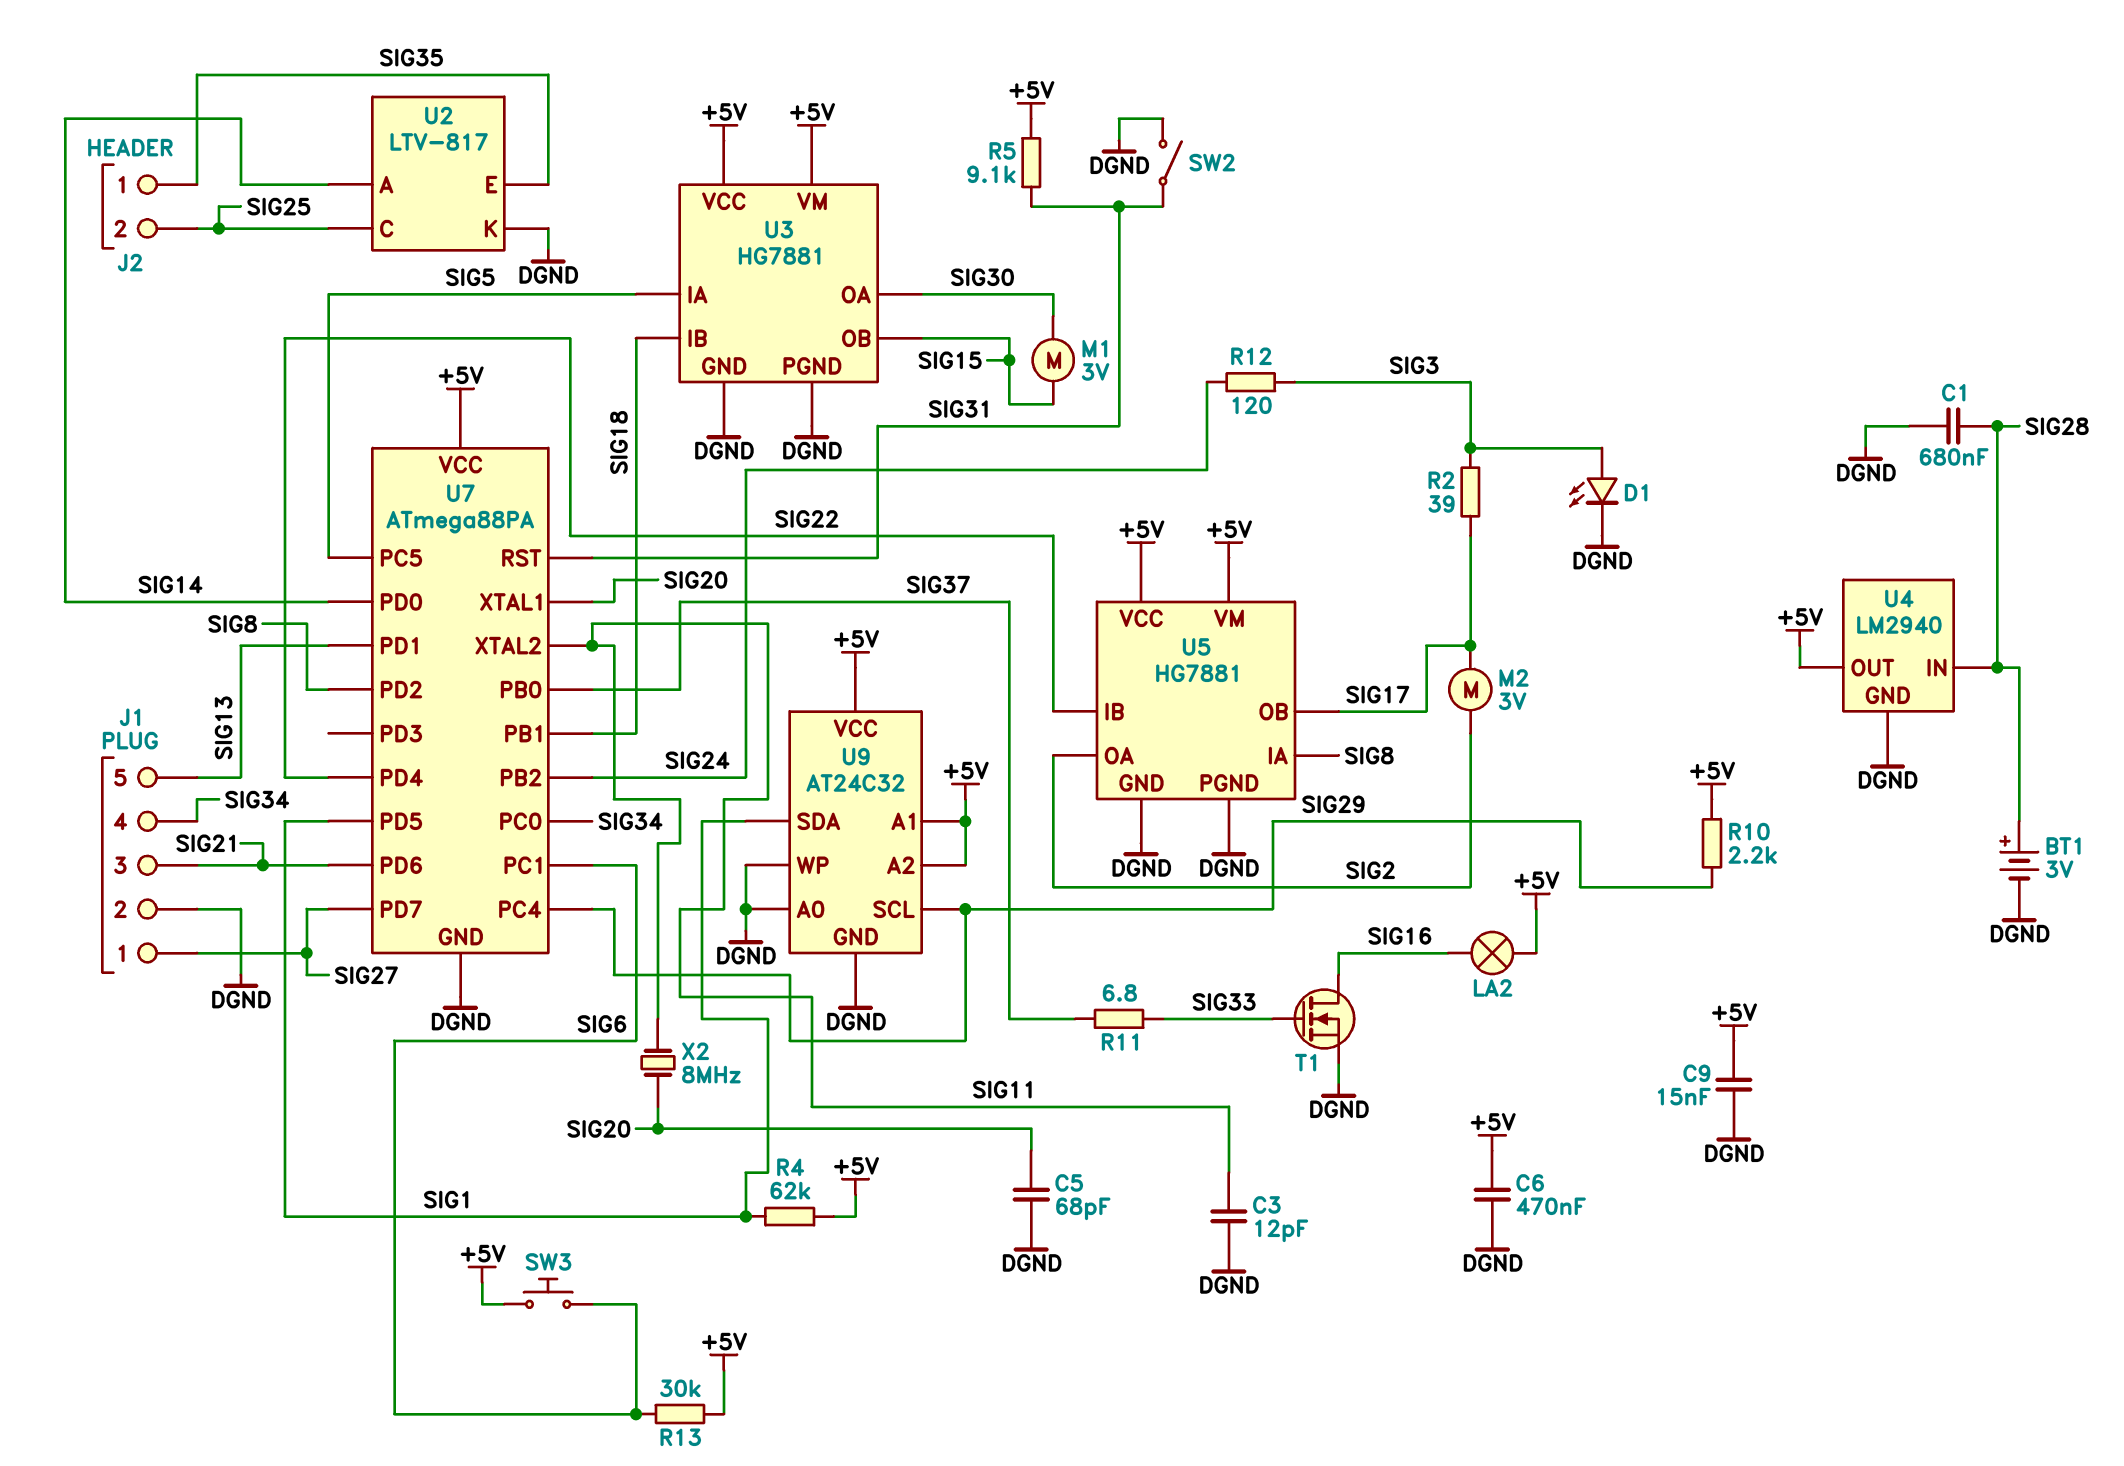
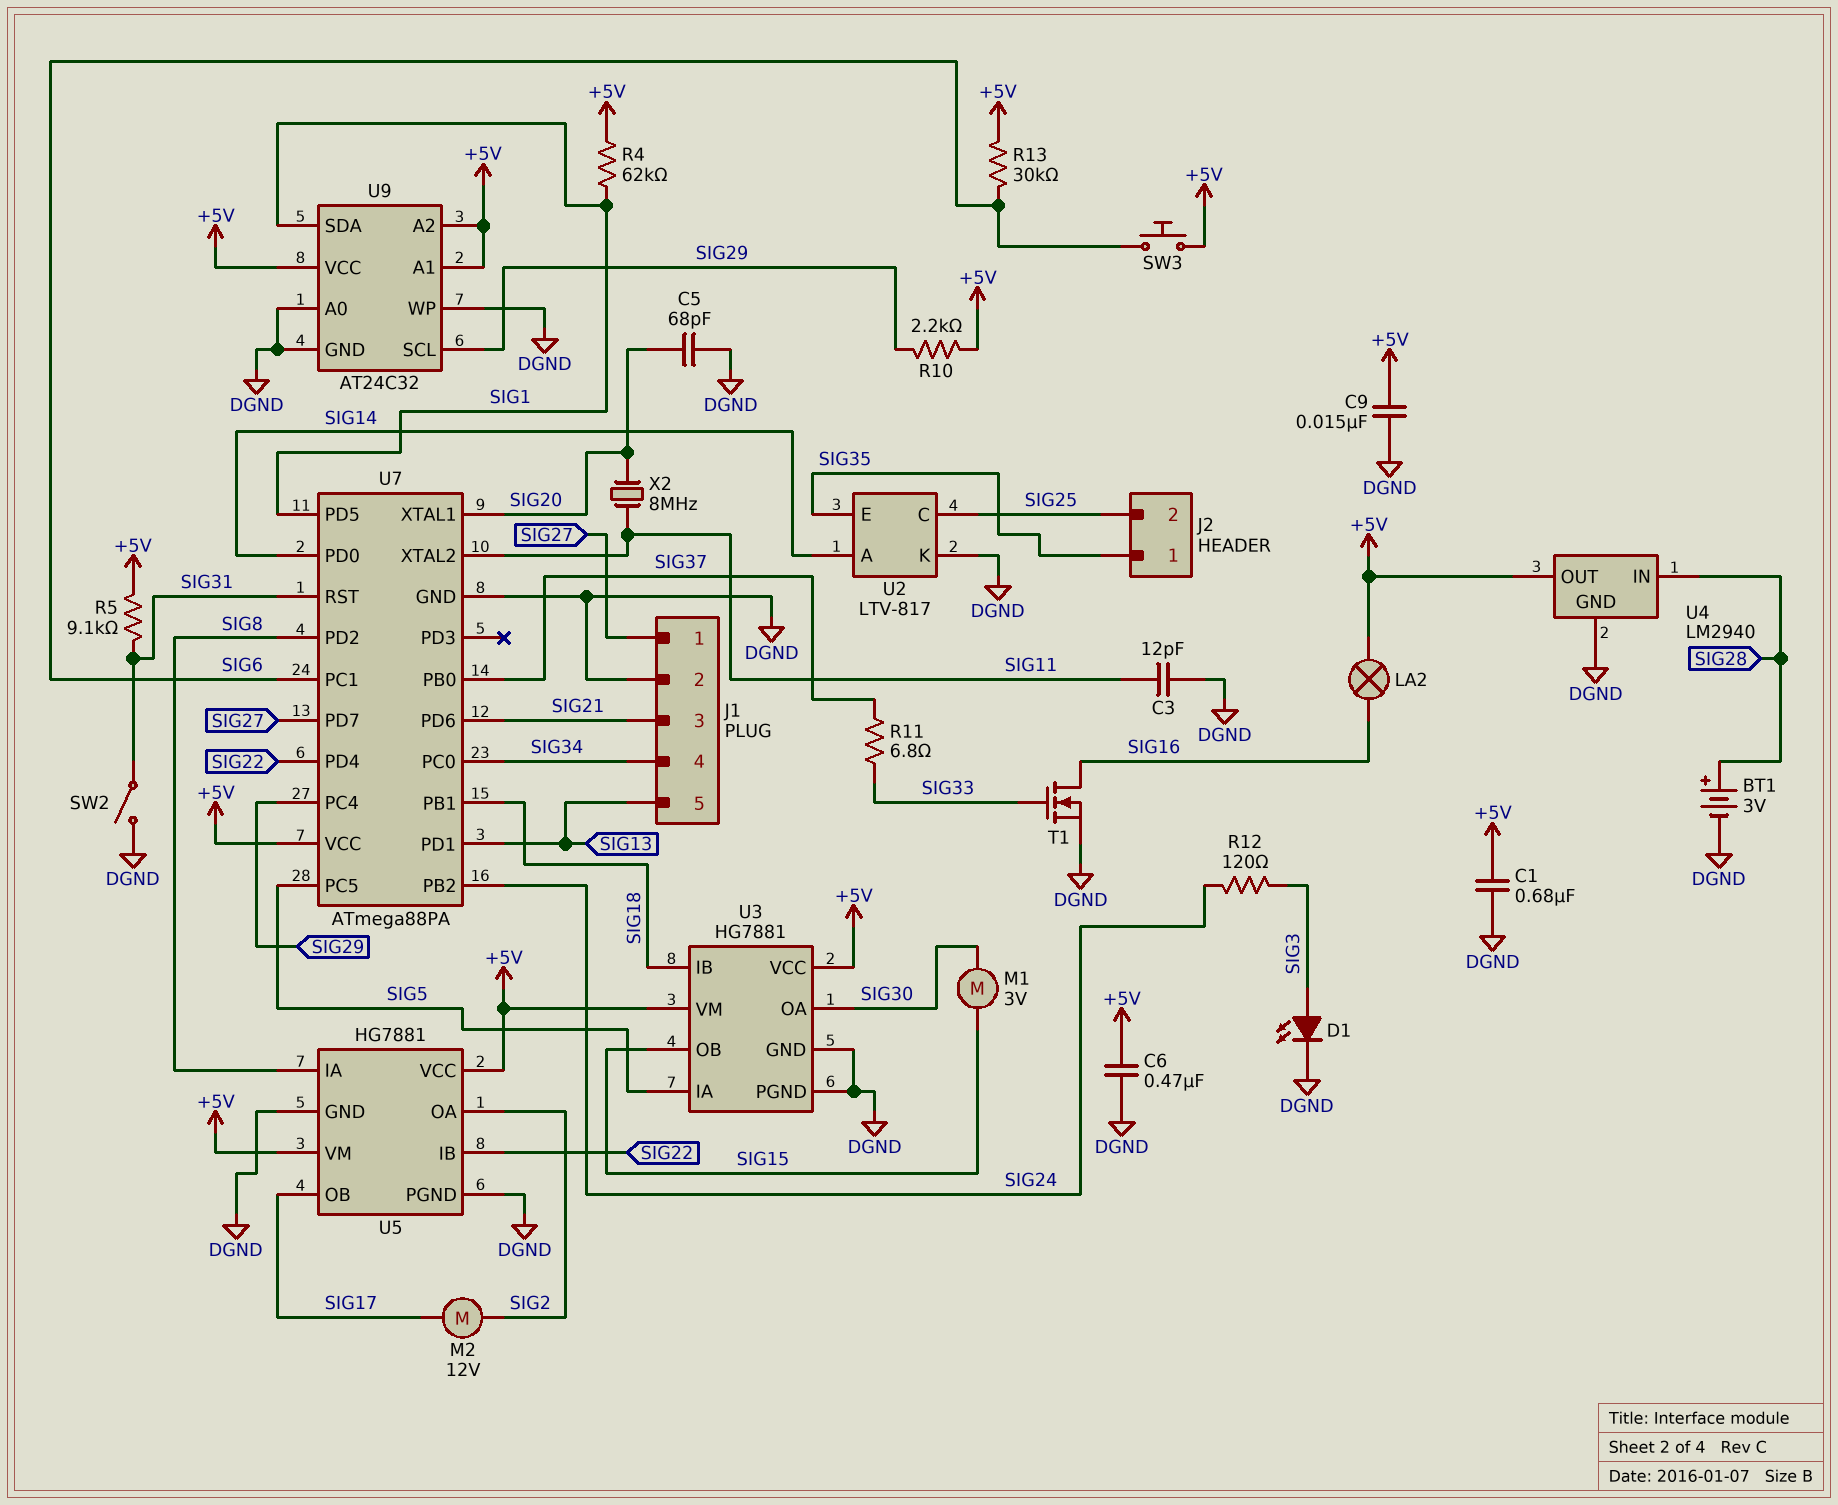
C1: 680nF (DGND, SIG28) -> 680nF (+5V, DGND)
M2: motor 3V (SIG2, SIG17) -> motor 12V (SIG2, SIG17)
R2: 39 (SIG3, SIG17) -> none

